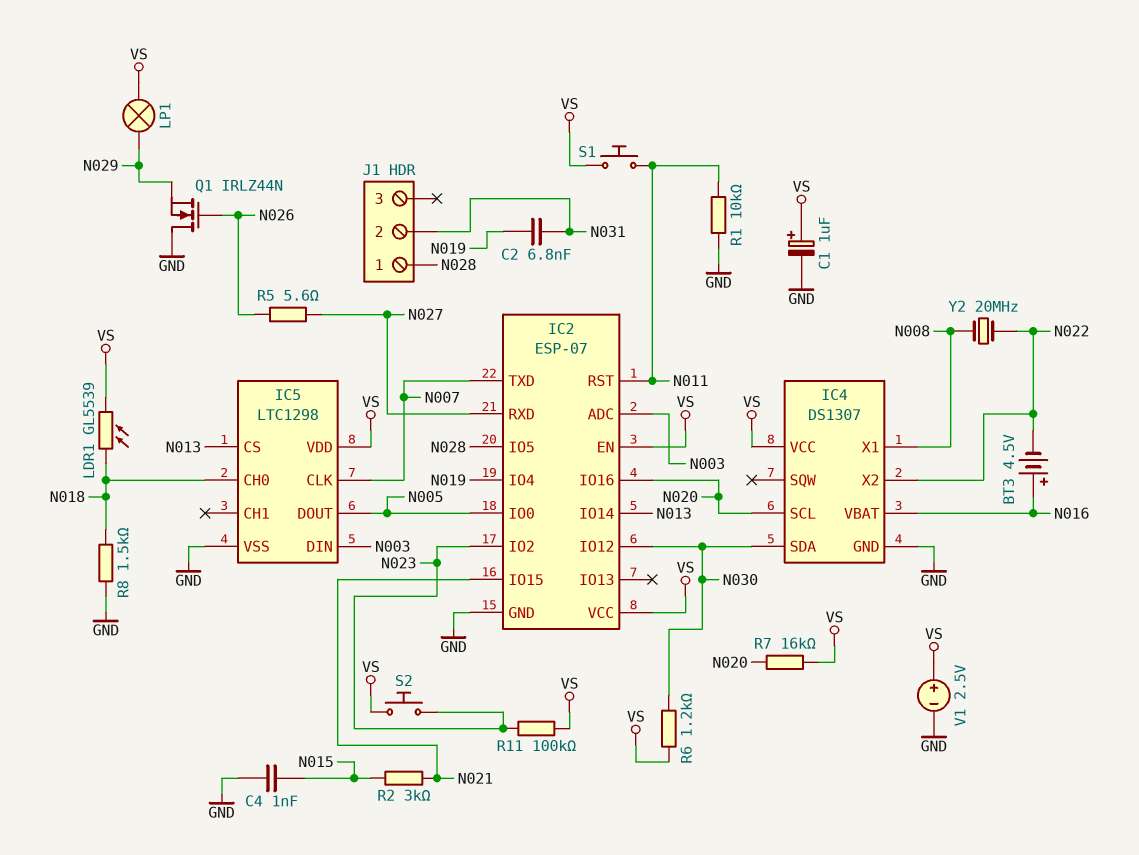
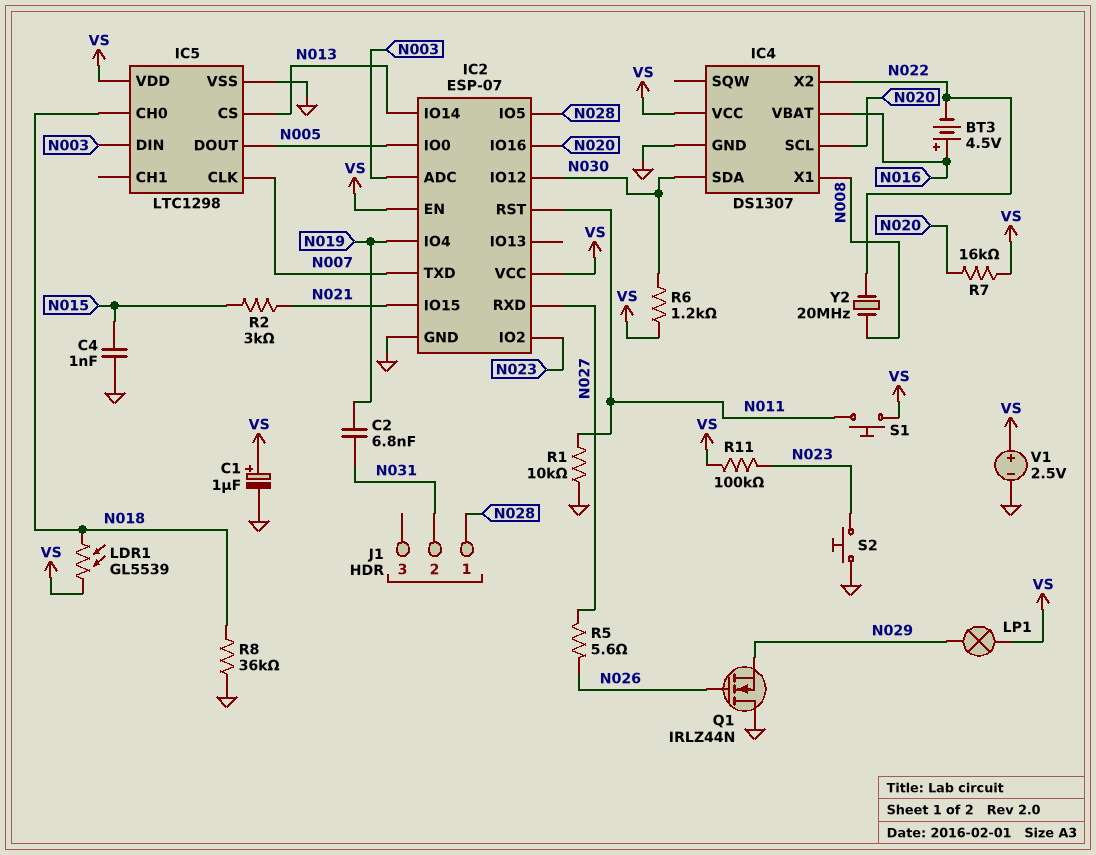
R8: 1.5k (GND, N018) -> 36k (GND, N018)
S2: button (N023, VS) -> button (GND, N023)

